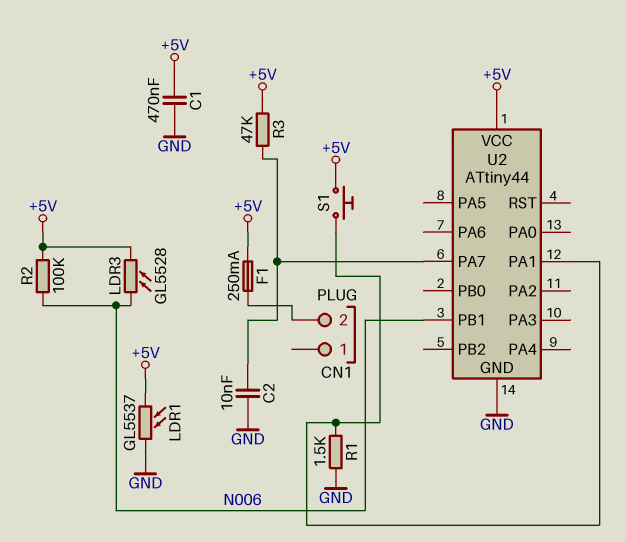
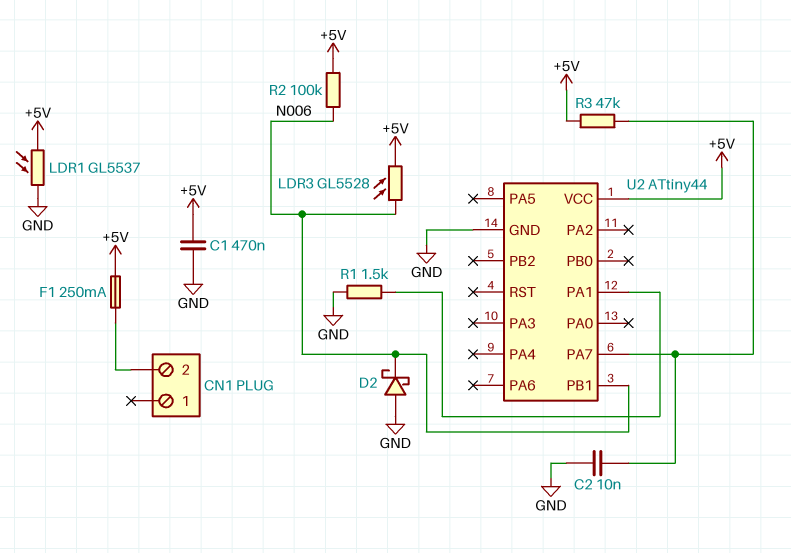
D2: none -> schottky (A GND, K N006)
S1: button (+5V, U2/PA1) -> none

